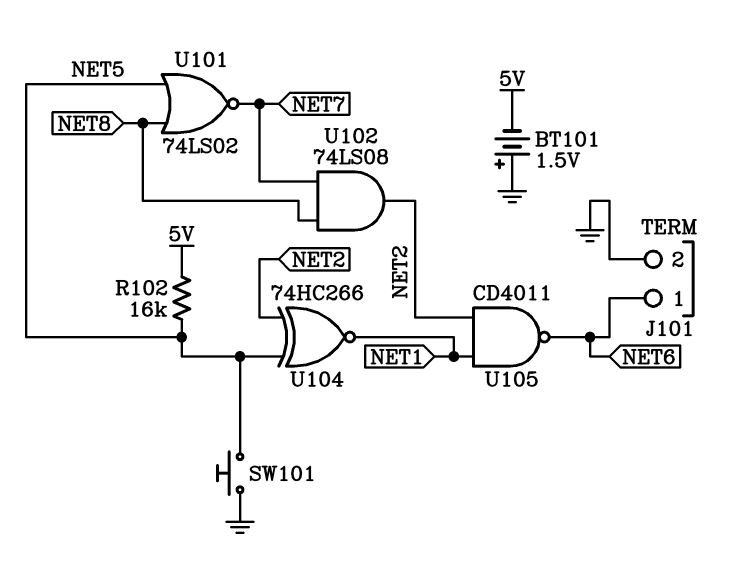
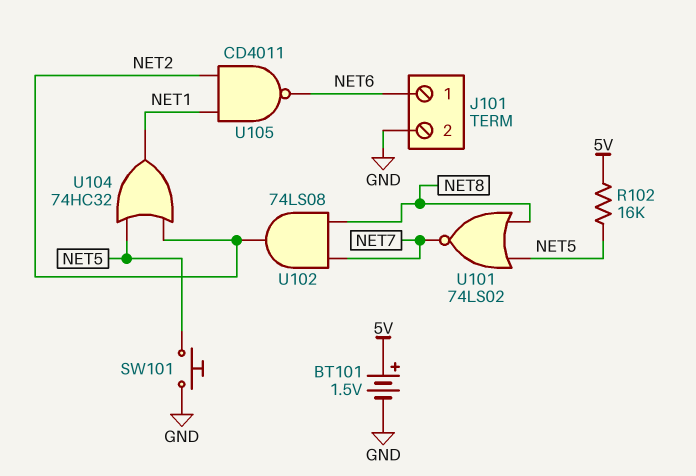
BT101: 1.5V (plus GND, minus 5V) -> 1.5V (plus 5V, minus GND)
U104: XNOR 74HC266 (in NET2, in NET5, out NET1) -> OR 74HC32 (in NET2, in NET5, out NET1)

